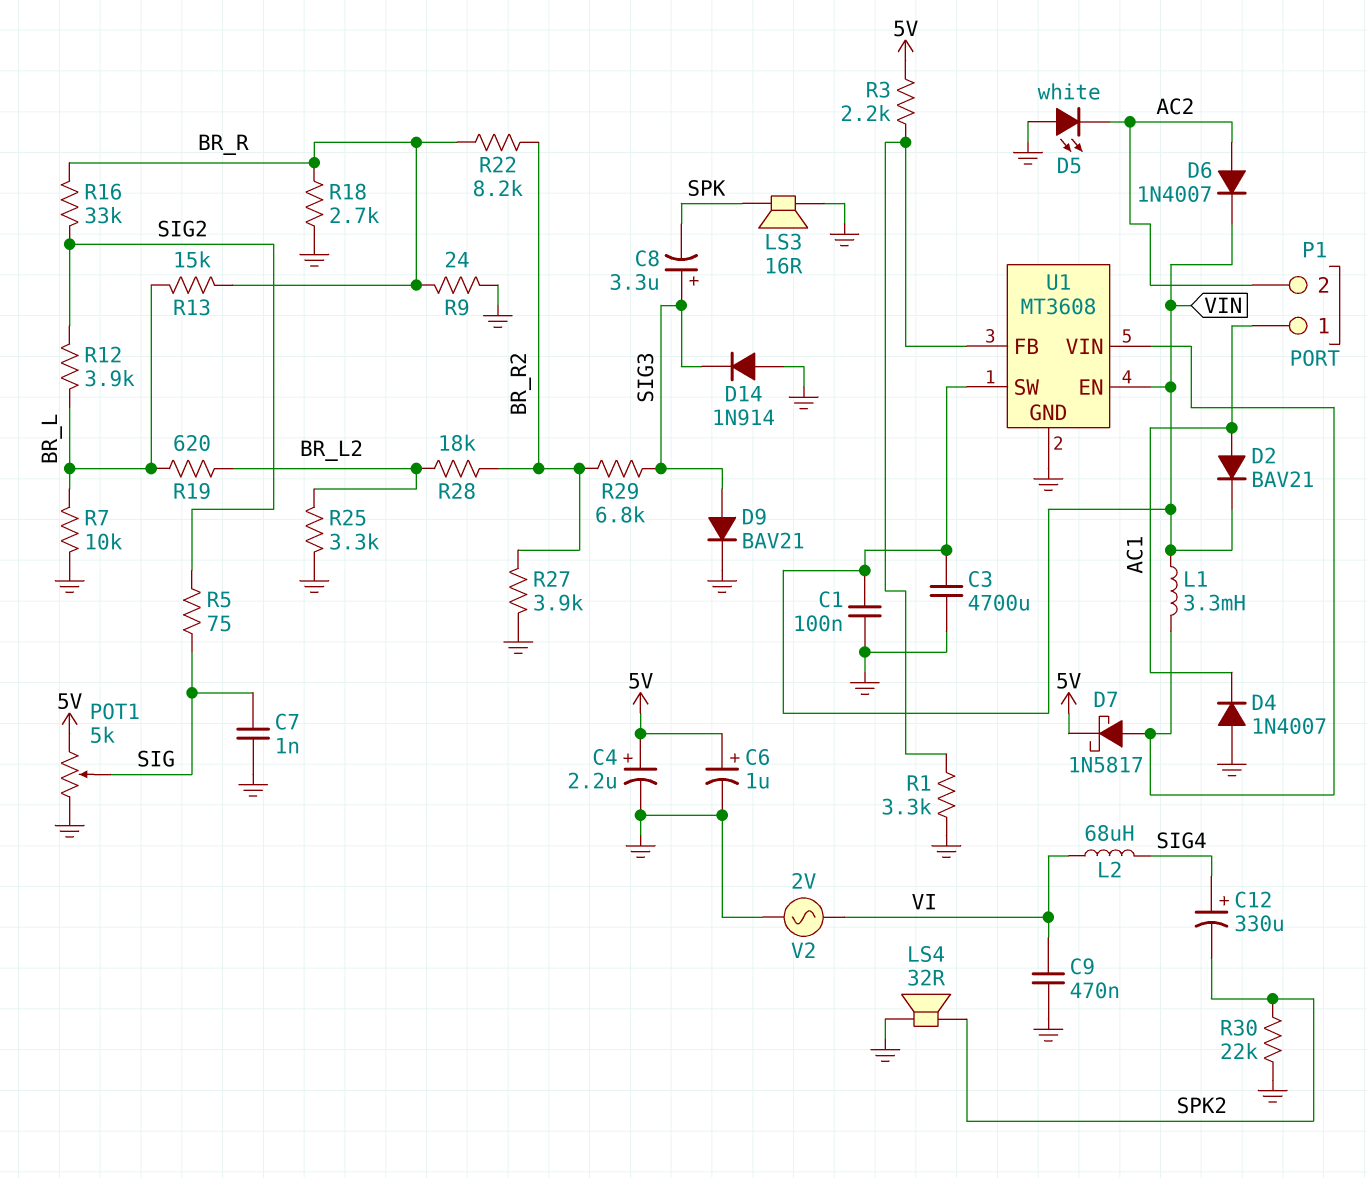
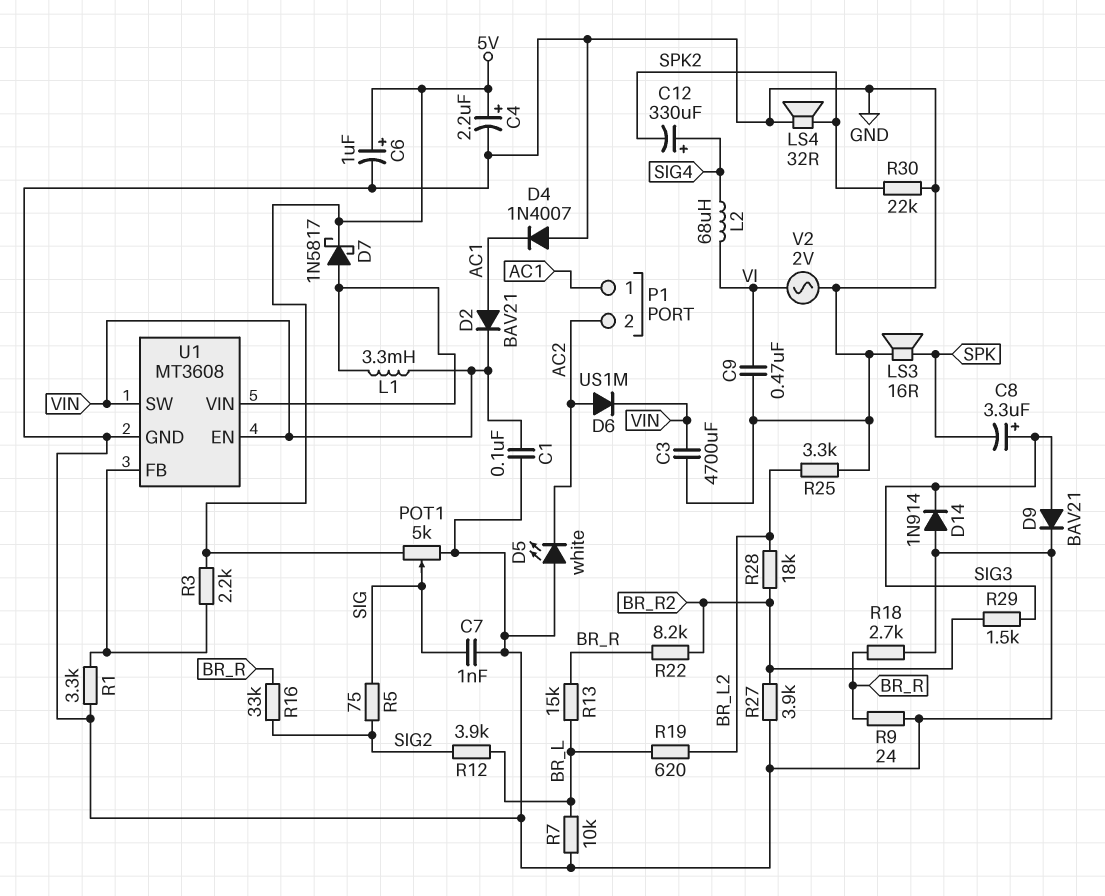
D6: diode 1N4007 (A AC2, K VIN) -> diode US1M (A AC2, K VIN)
R29: 6.8k (BR_R2, SIG3) -> 1.5k (BR_R2, SIG3)

